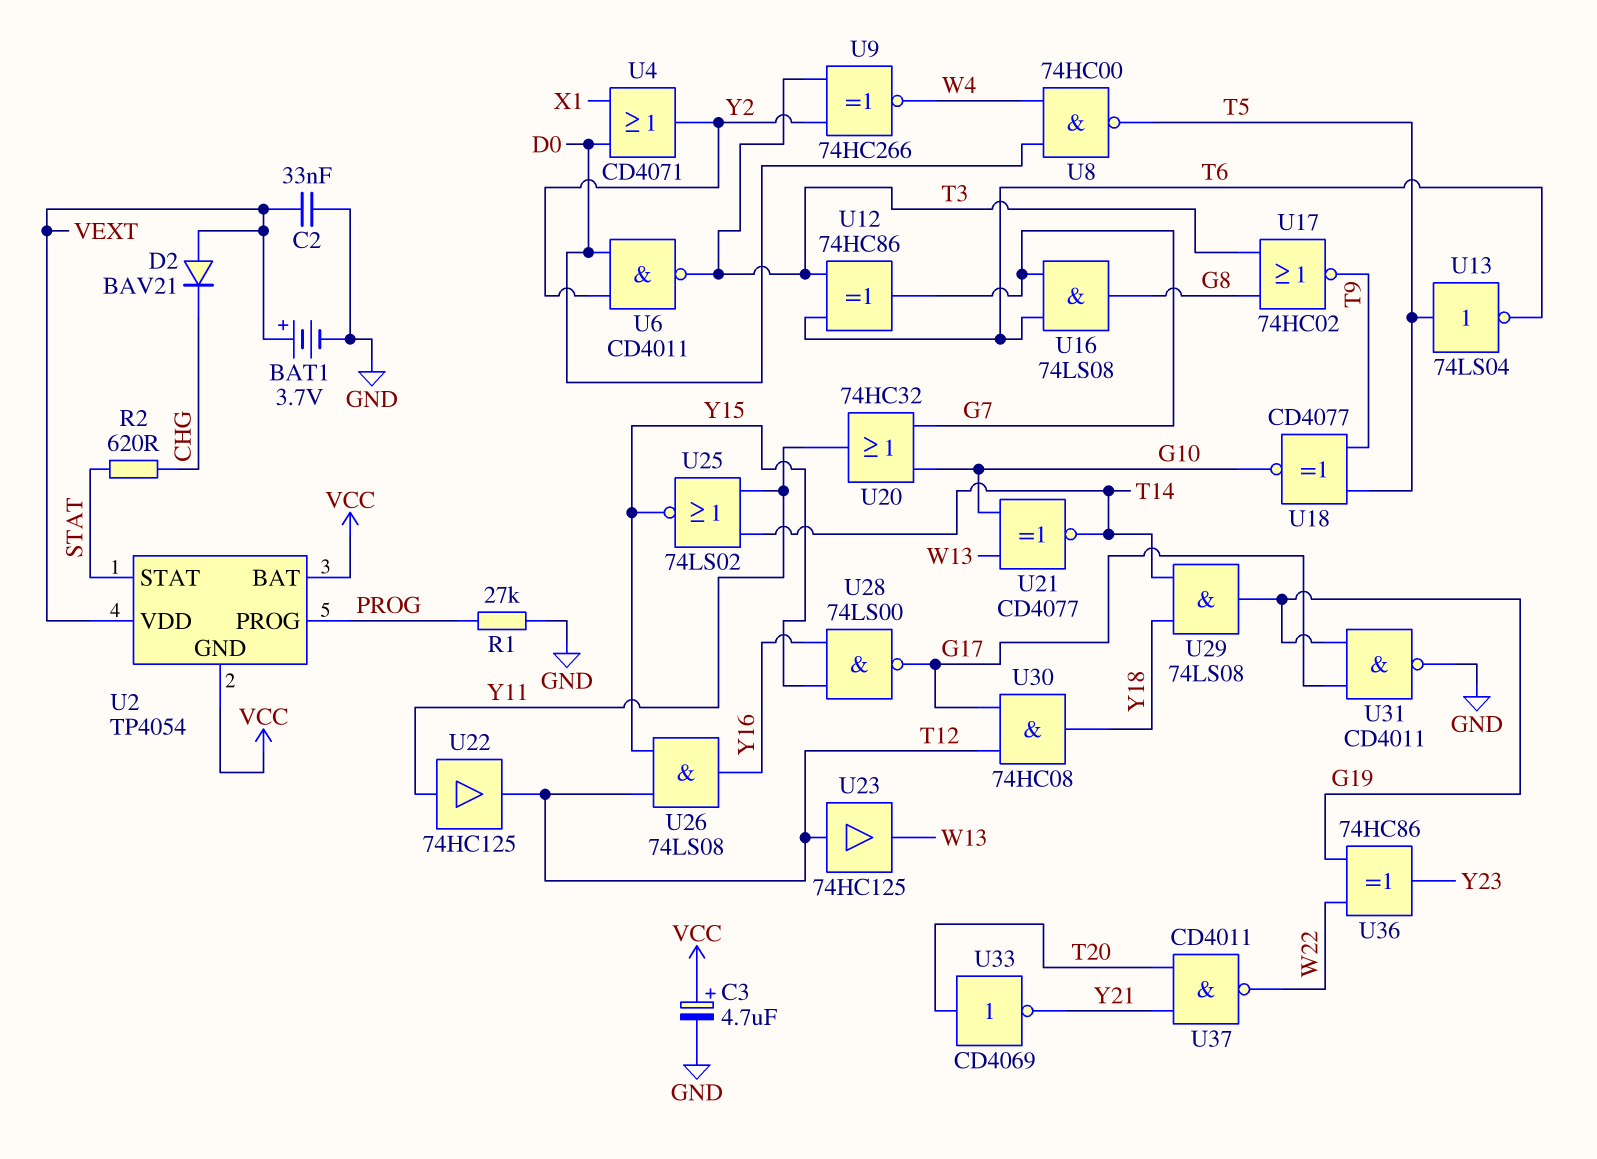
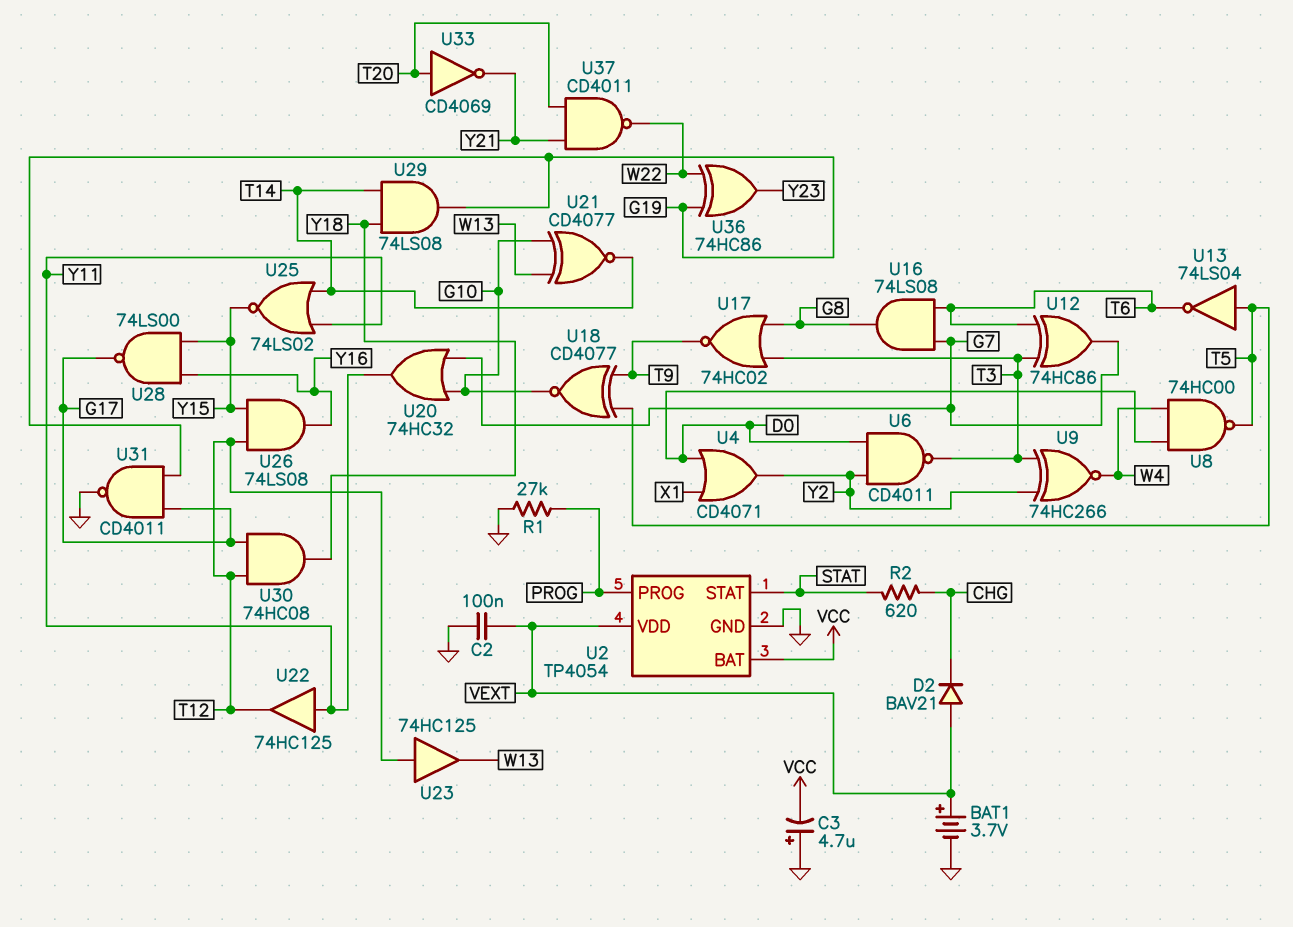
C2: 33nF (GND, VEXT) -> 100nF (GND, VEXT)
C3: 4.7uF (plus VCC, minus GND) -> 4.7uF (plus GND, minus VCC)
U2 pin GND: VCC -> GND

